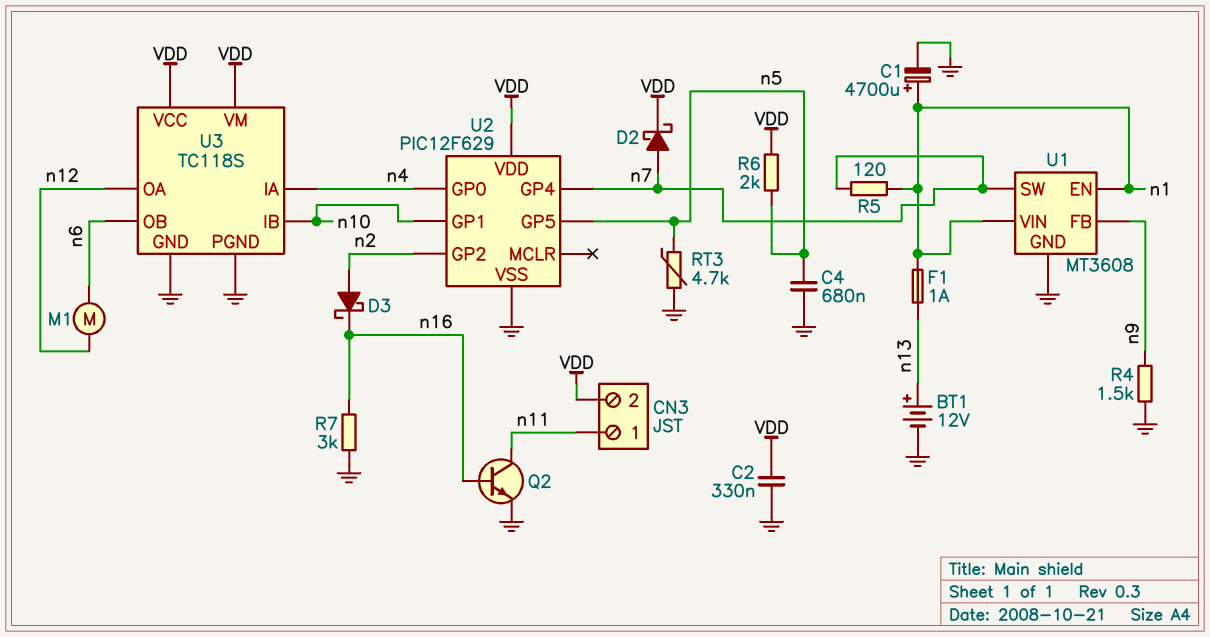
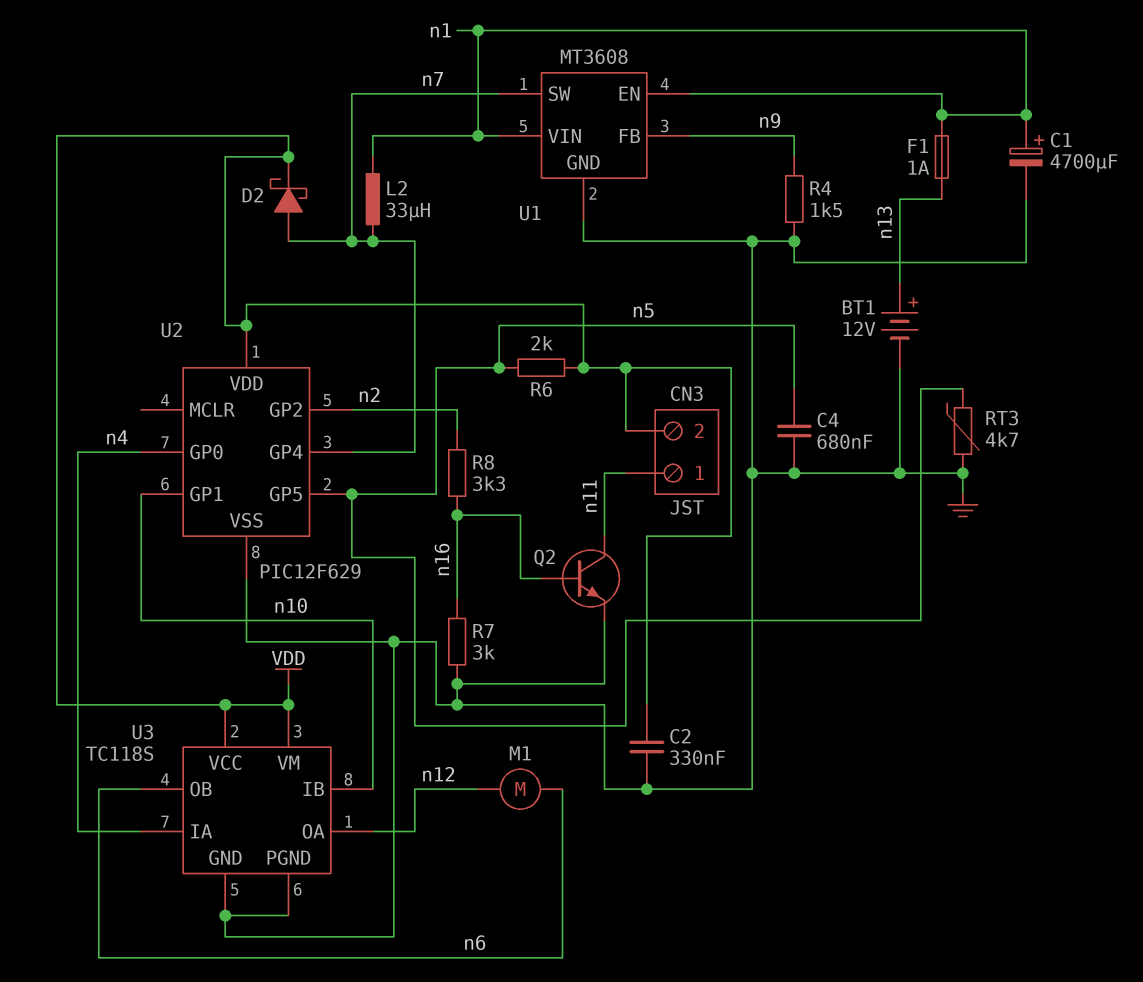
D3: schottky (A n2, K n16) -> none
L2: none -> 33uH (n1, n7)
R5: 120 (n1, n7) -> none
R8: none -> 3.3k (n2, n16)

